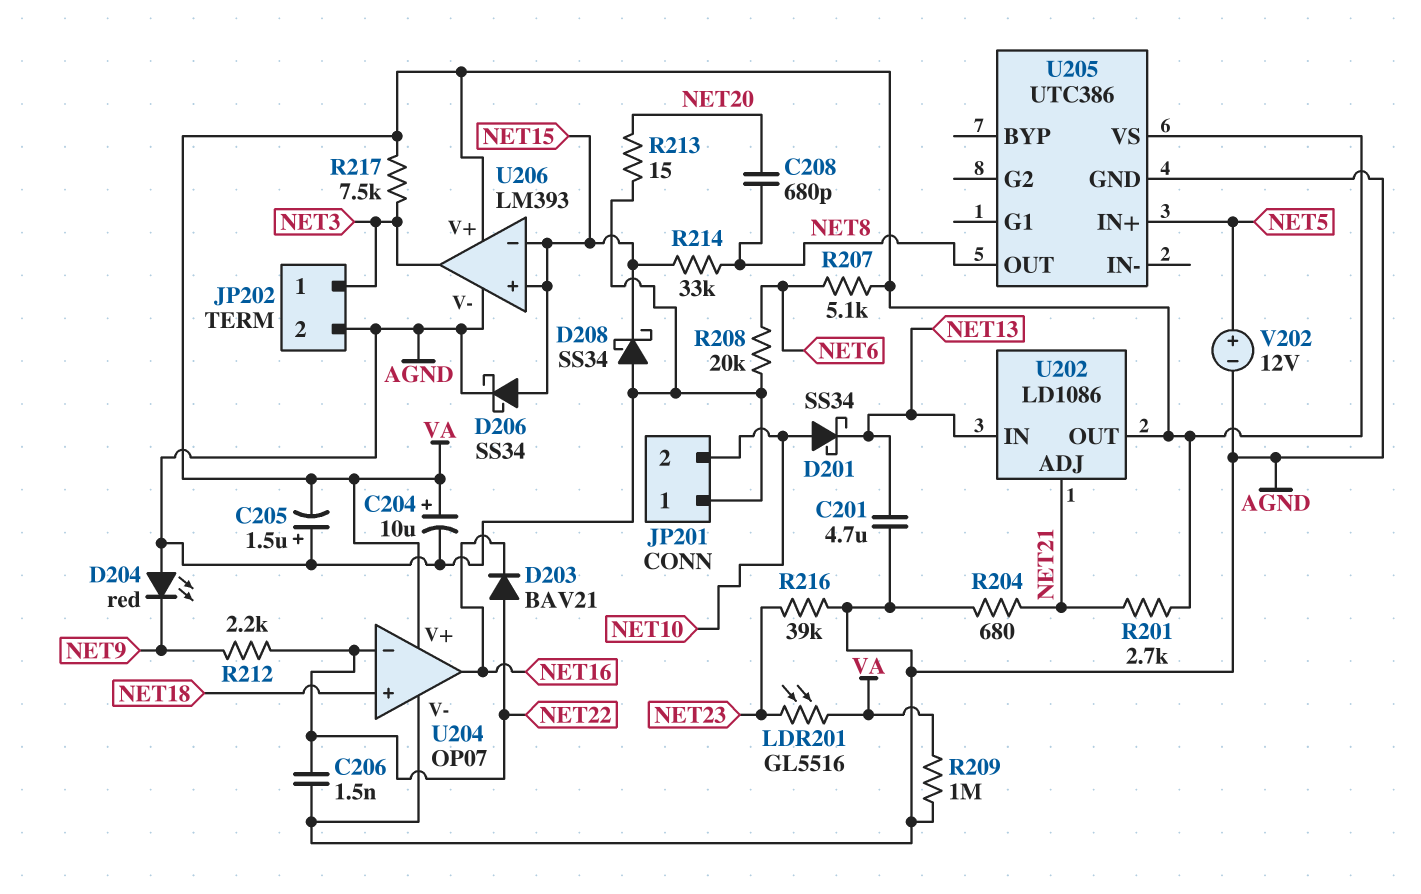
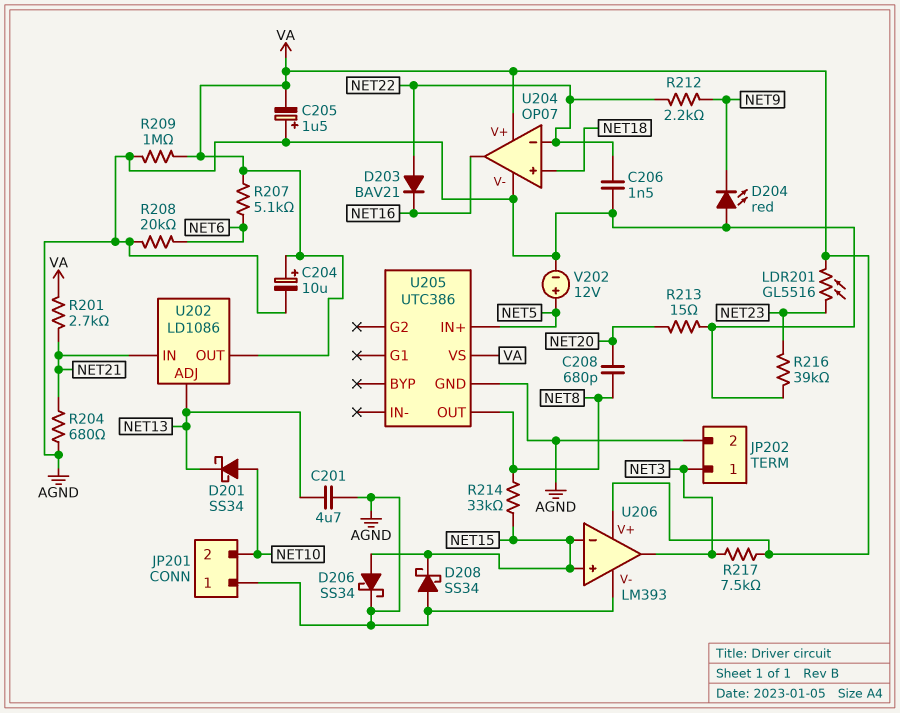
U202 pin ADJ: NET21 -> NET13
U202 pin IN: NET13 -> NET21

